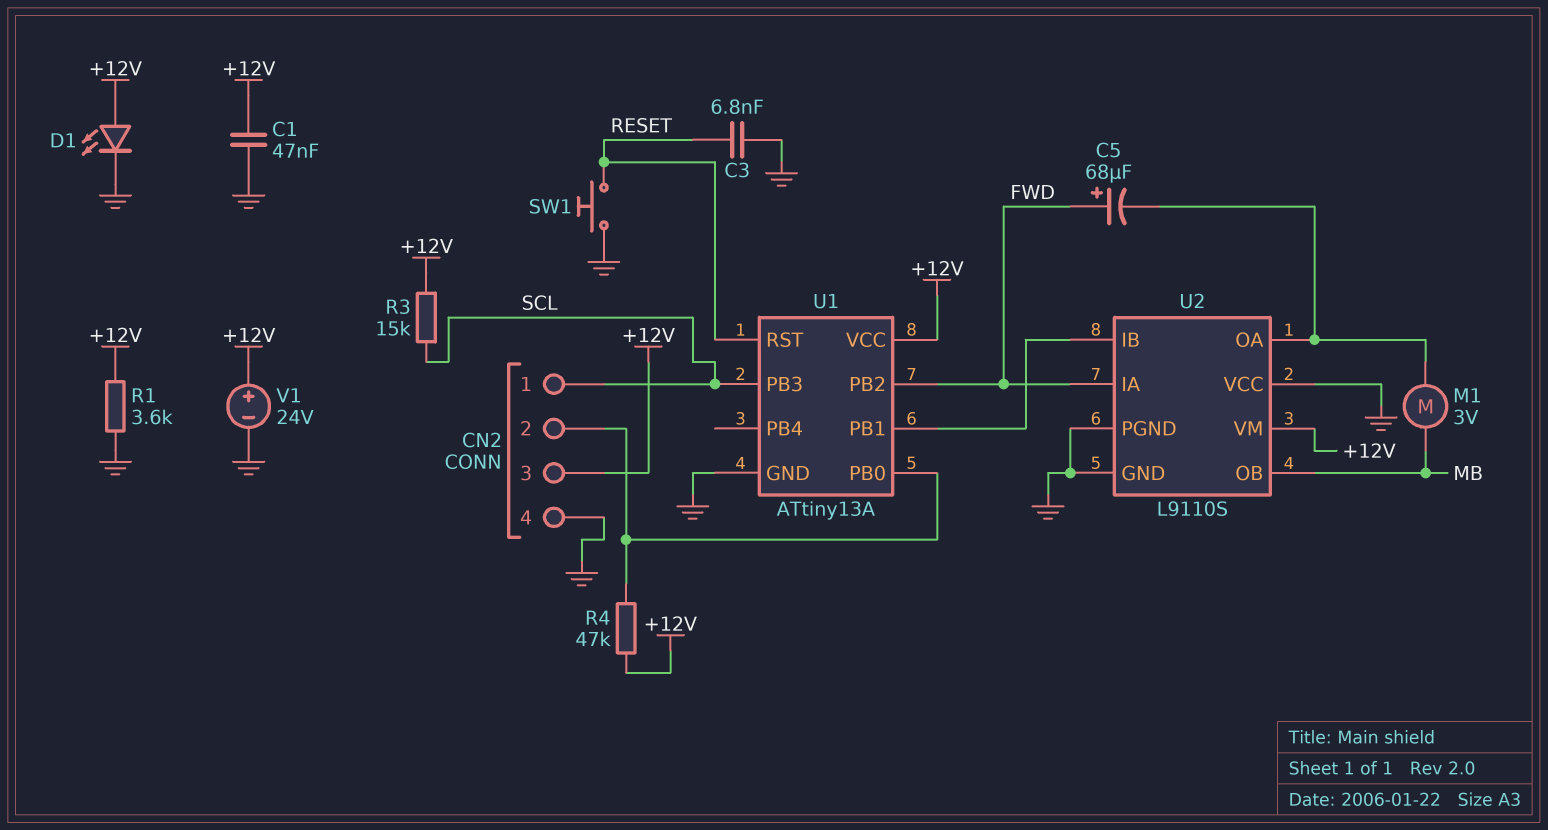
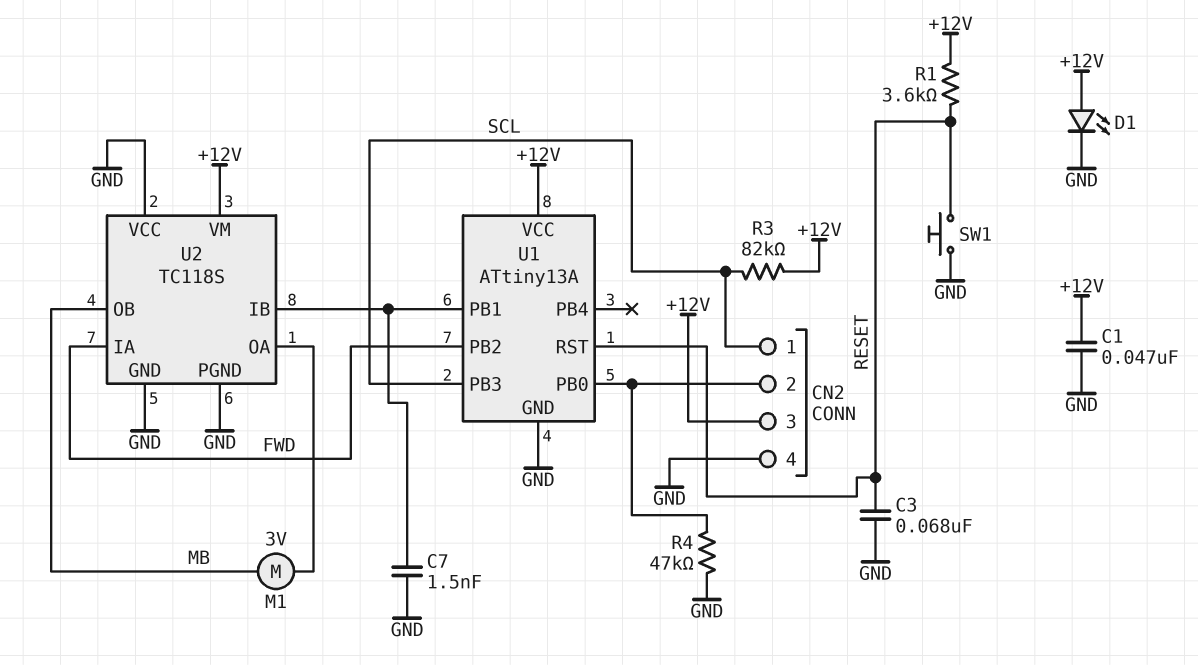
C3: 6.8nF (GND, RESET) -> 68nF (GND, RESET)
C5: 68uF (plus FWD, minus U2/OA) -> none
C7: none -> 1.5nF (GND, U1/PB1)
R1: 3.6k (+12V, GND) -> 3.6k (+12V, RESET)
R3: 15k (+12V, SCL) -> 82k (+12V, SCL)
R4: 47k (+12V, CN2/2) -> 47k (CN2/2, GND)
U2: L9110S -> TC118S
V1: 24V (plus +12V, minus GND) -> none

